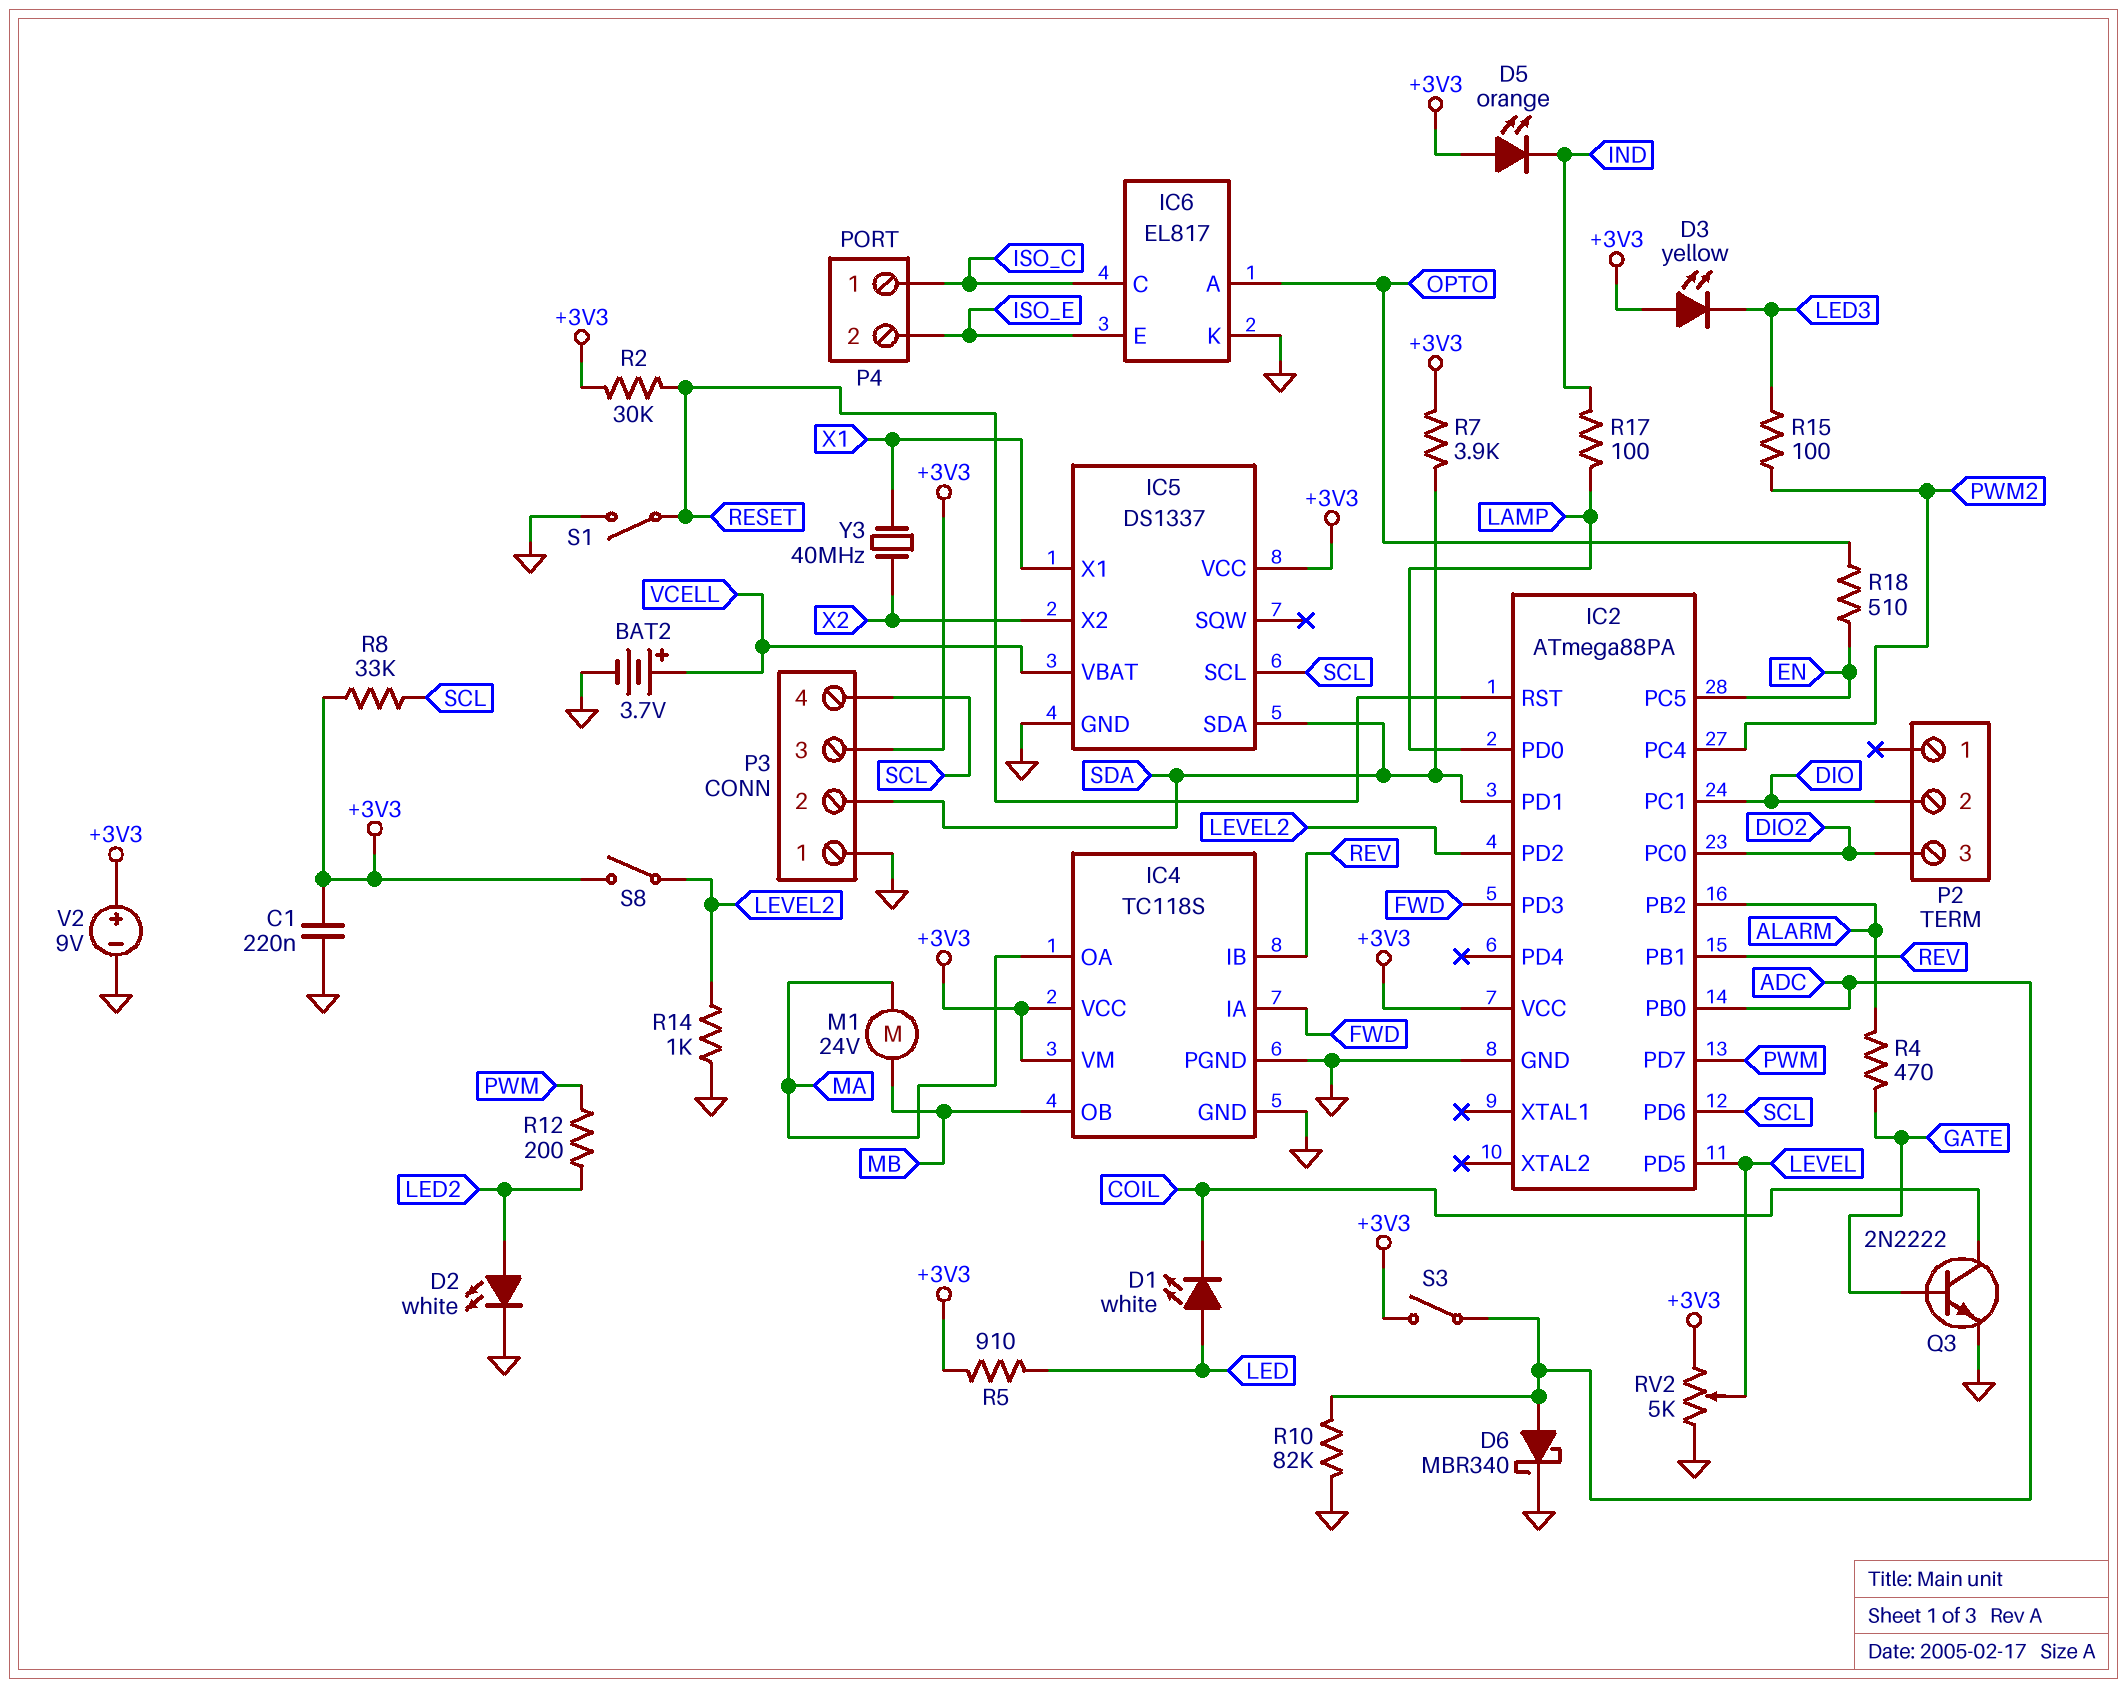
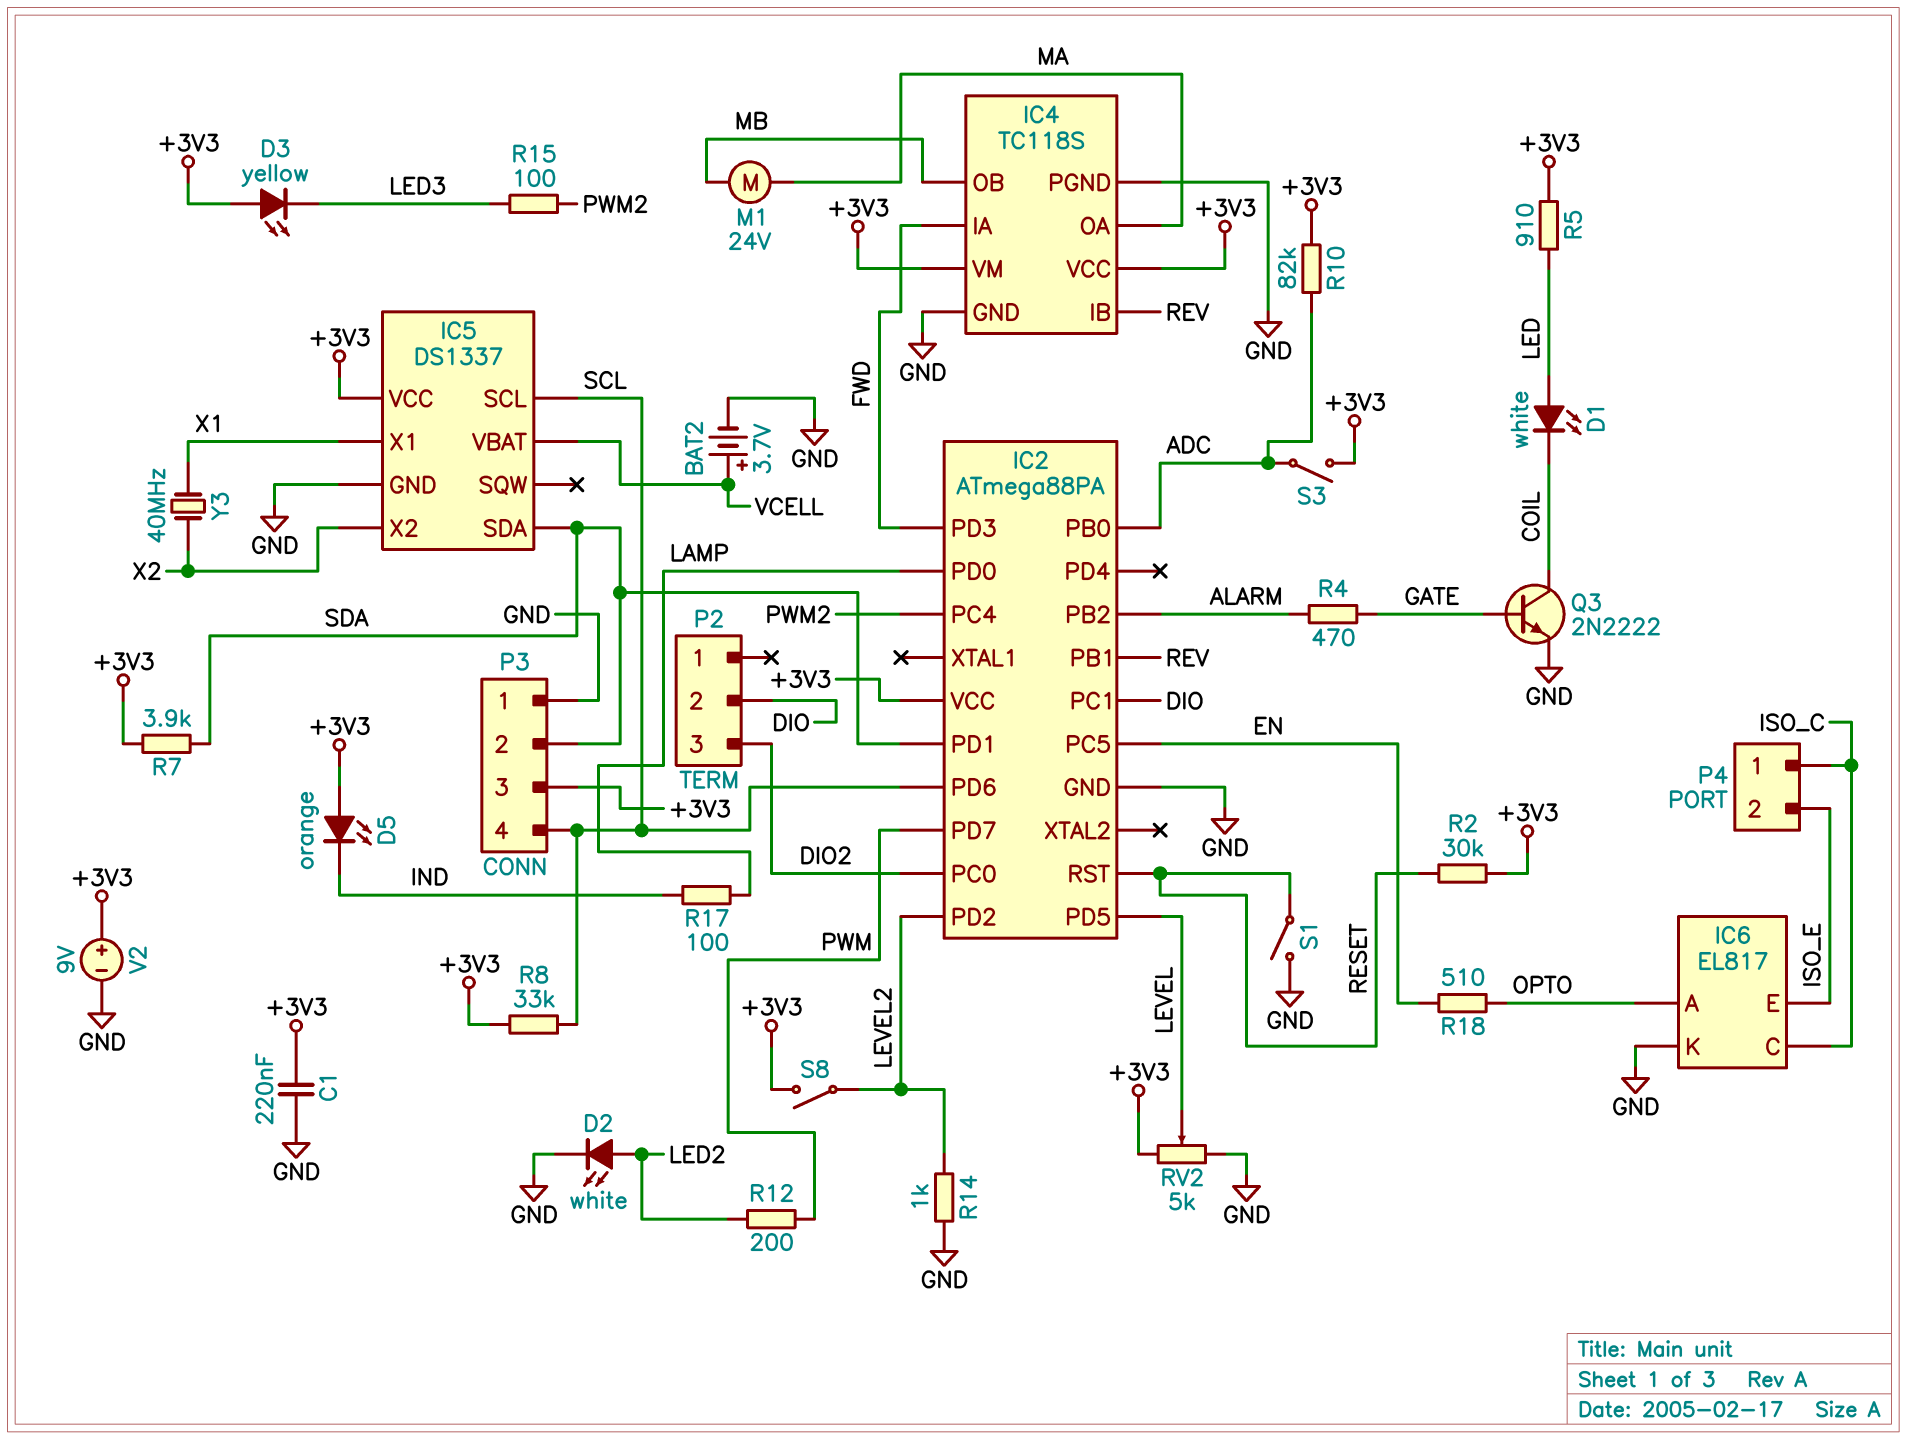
D6: schottky MBR340 (A ADC, K GND) -> none
R10: 82k (ADC, GND) -> 82k (+3V3, ADC)

